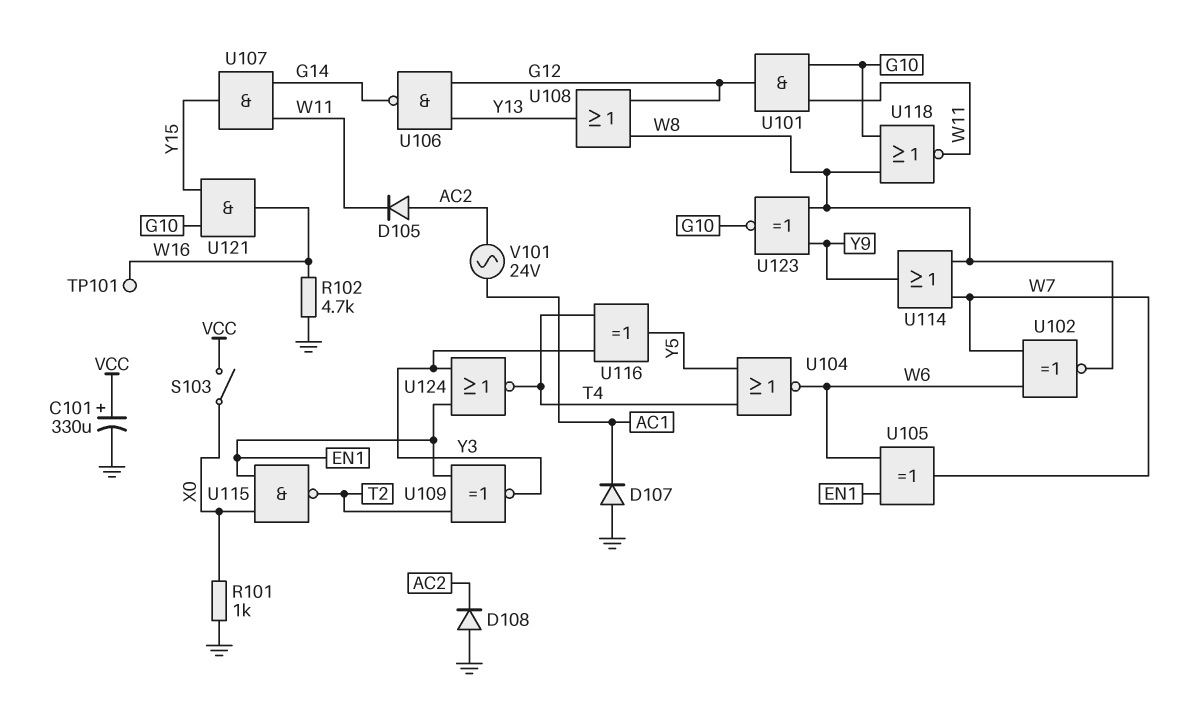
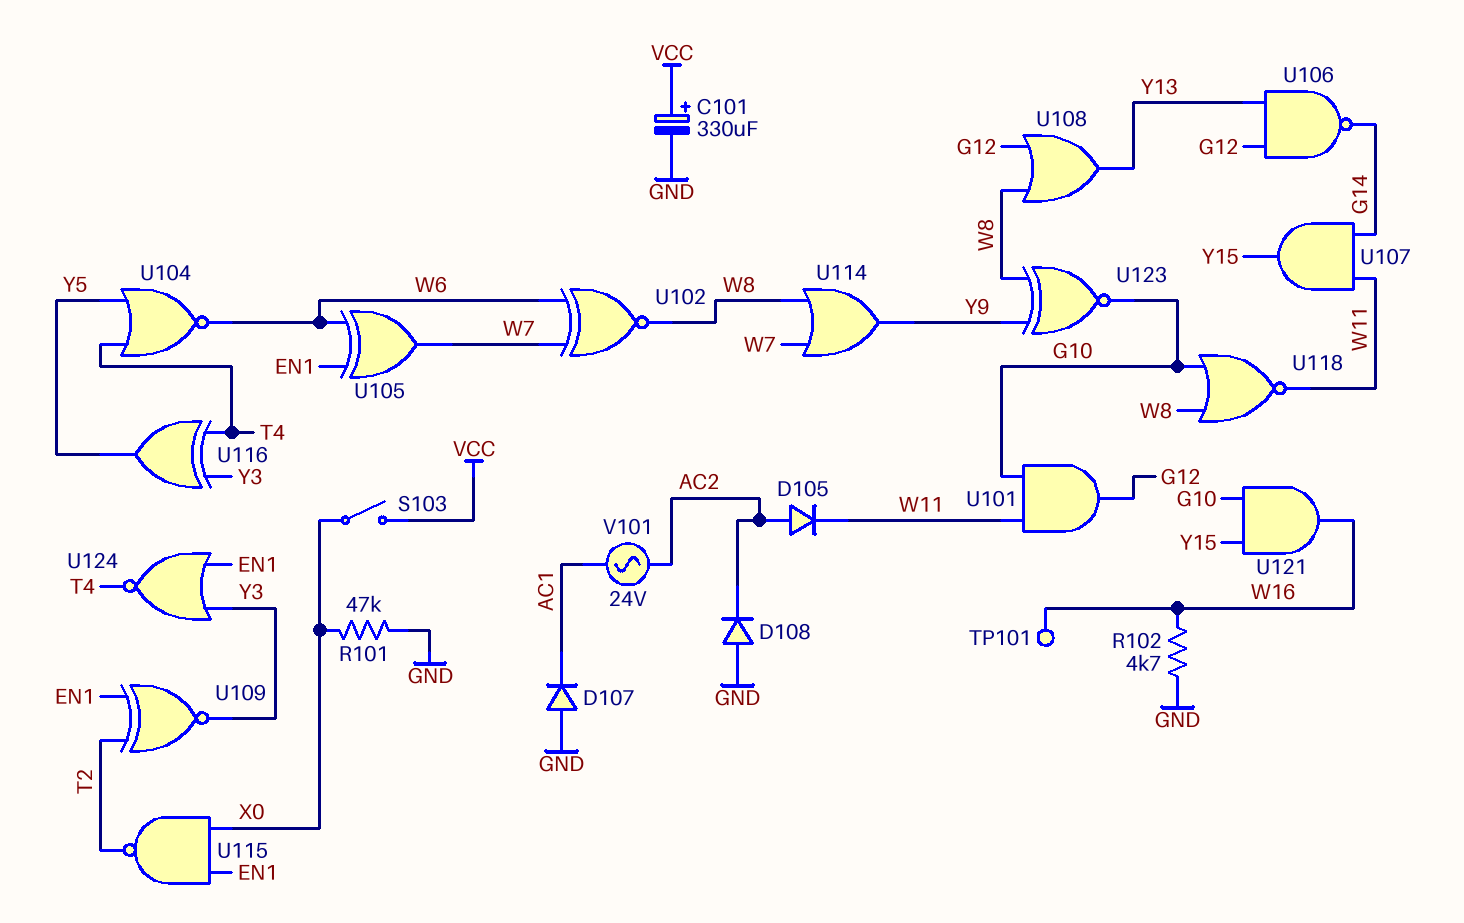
R101: 1k (GND, X0) -> 47k (GND, X0)

